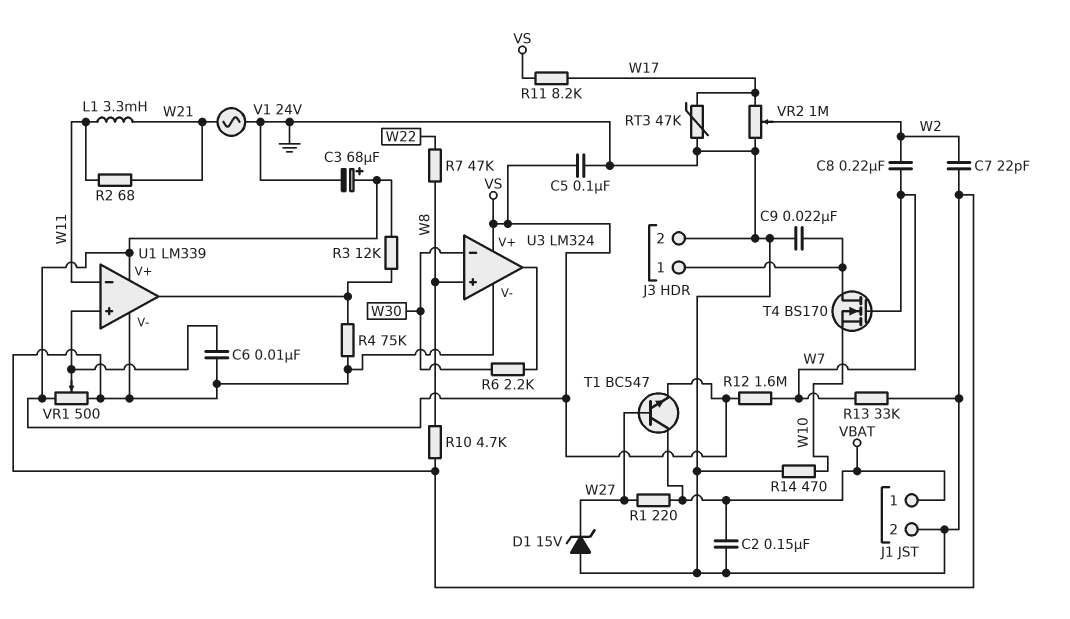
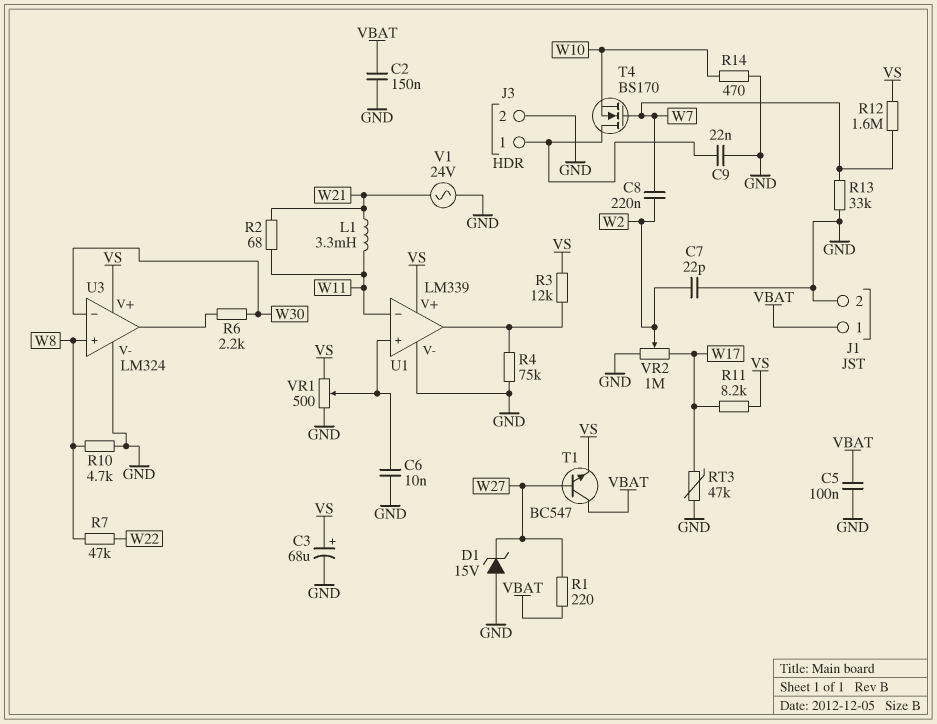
C5: 100nF (GND, VS) -> 100nF (GND, VBAT)

